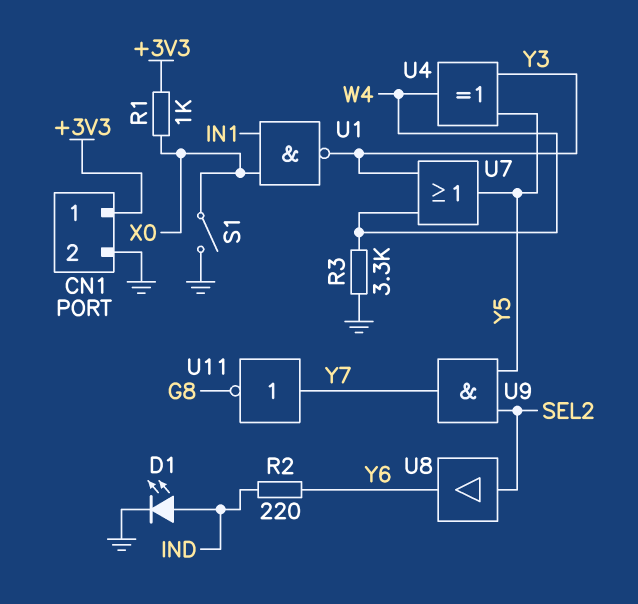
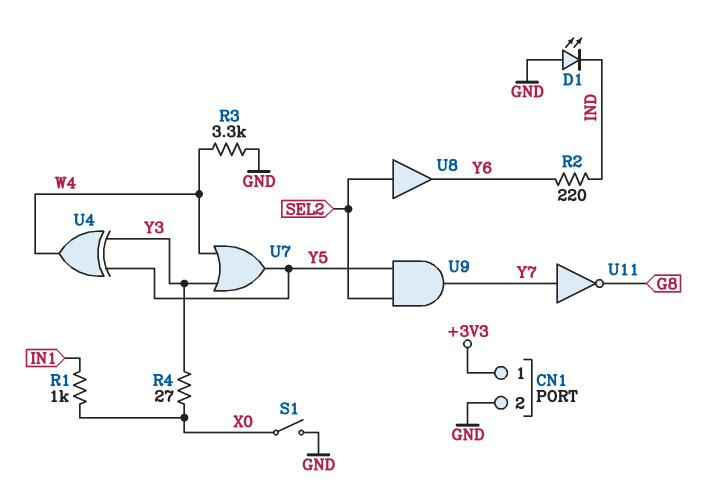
D1: LED (A IND, K GND) -> LED (A GND, K IND)
R1: 1k (+3V3, X0) -> 1k (IN1, X0)
R4: none -> 27 (X0, Y3)
U1: NAND (in IN1, in X0, out Y3) -> none

